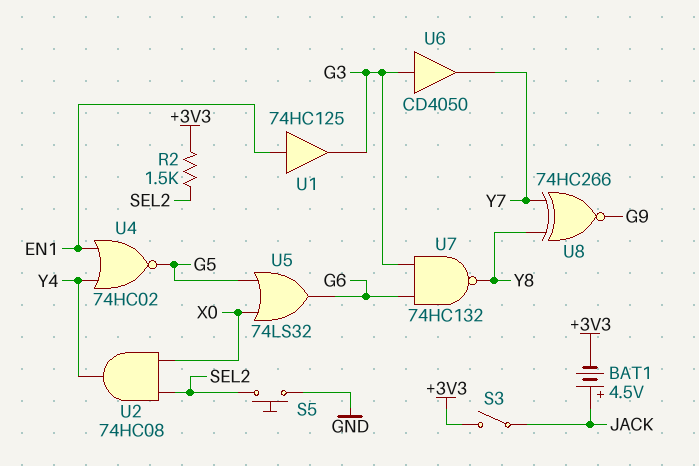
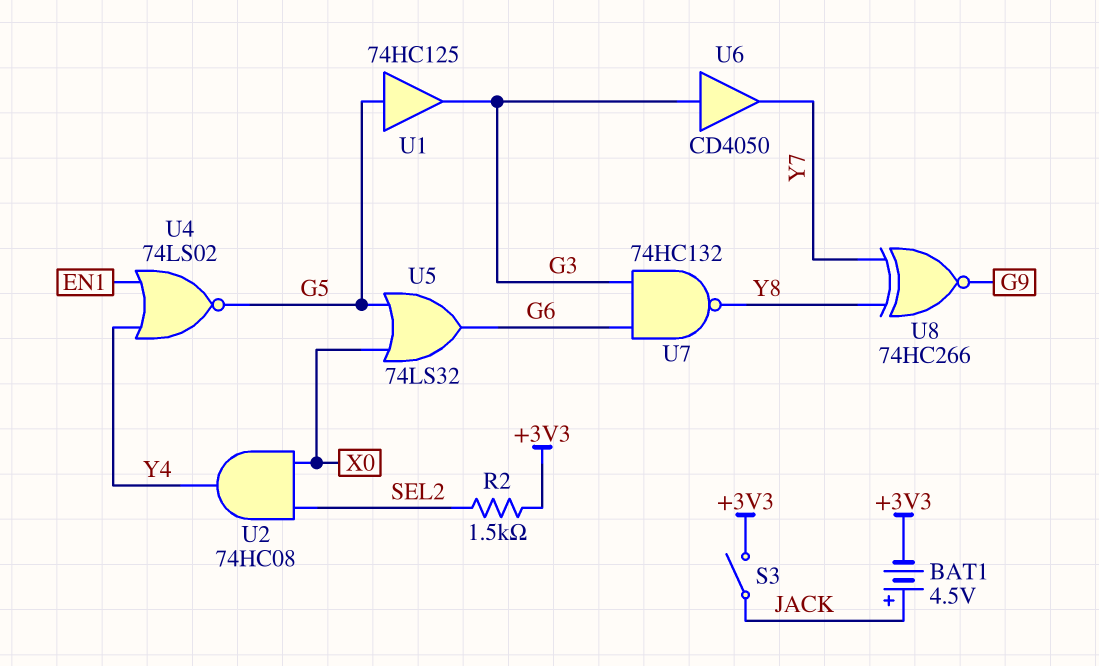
S5: button (GND, SEL2) -> none
U1: buffer 74HC125 (in EN1, out G3) -> buffer 74HC125 (in G5, out G3)
U4: NOR 74HC02 (in EN1, in Y4, out G5) -> NOR 74LS02 (in EN1, in Y4, out G5)

